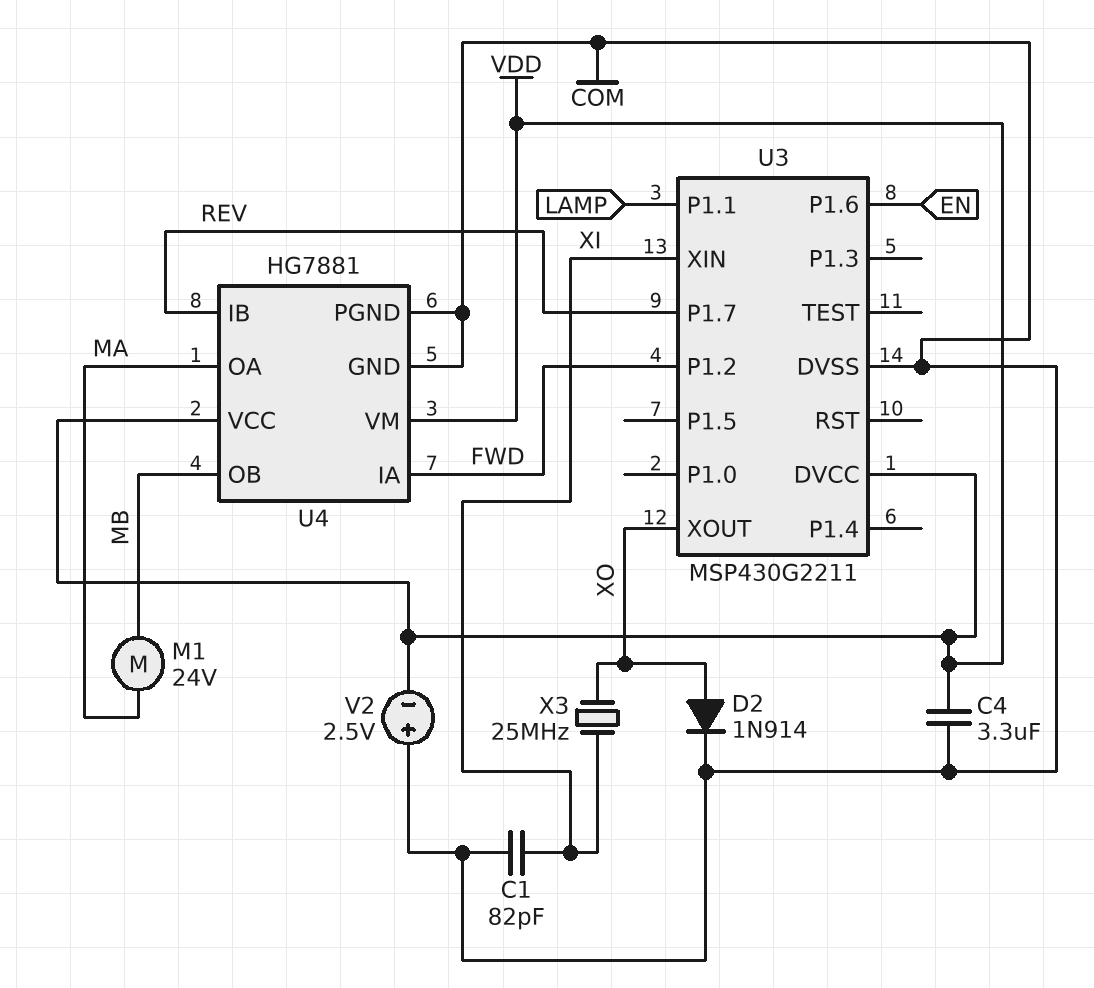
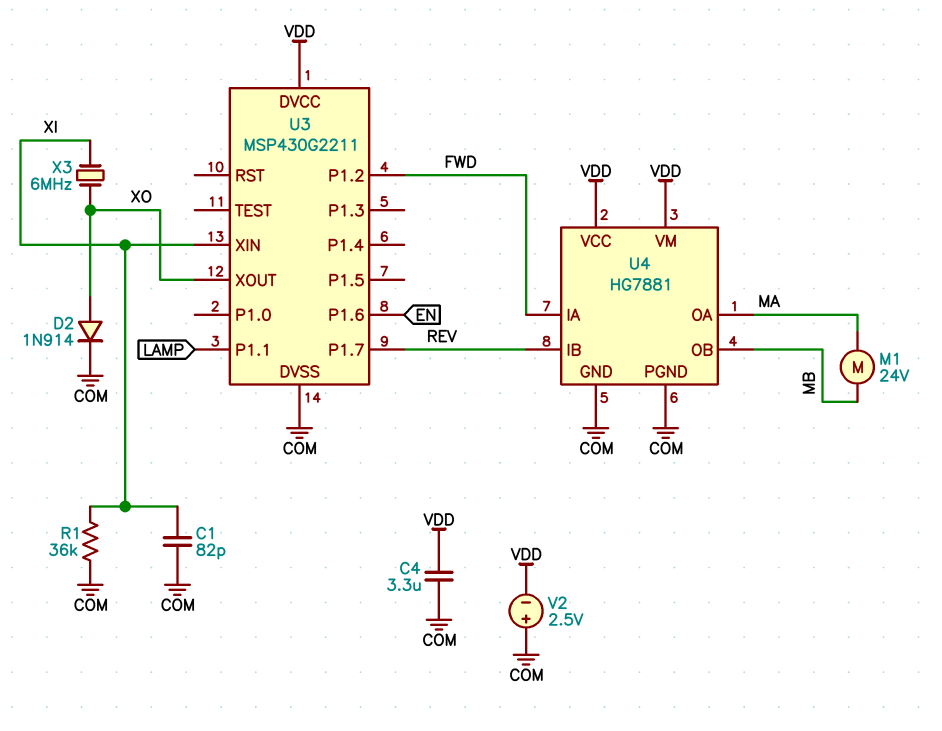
R1: none -> 36k (COM, XI)
X3: 25MHz (XI, XO) -> 6MHz (XI, XO)

